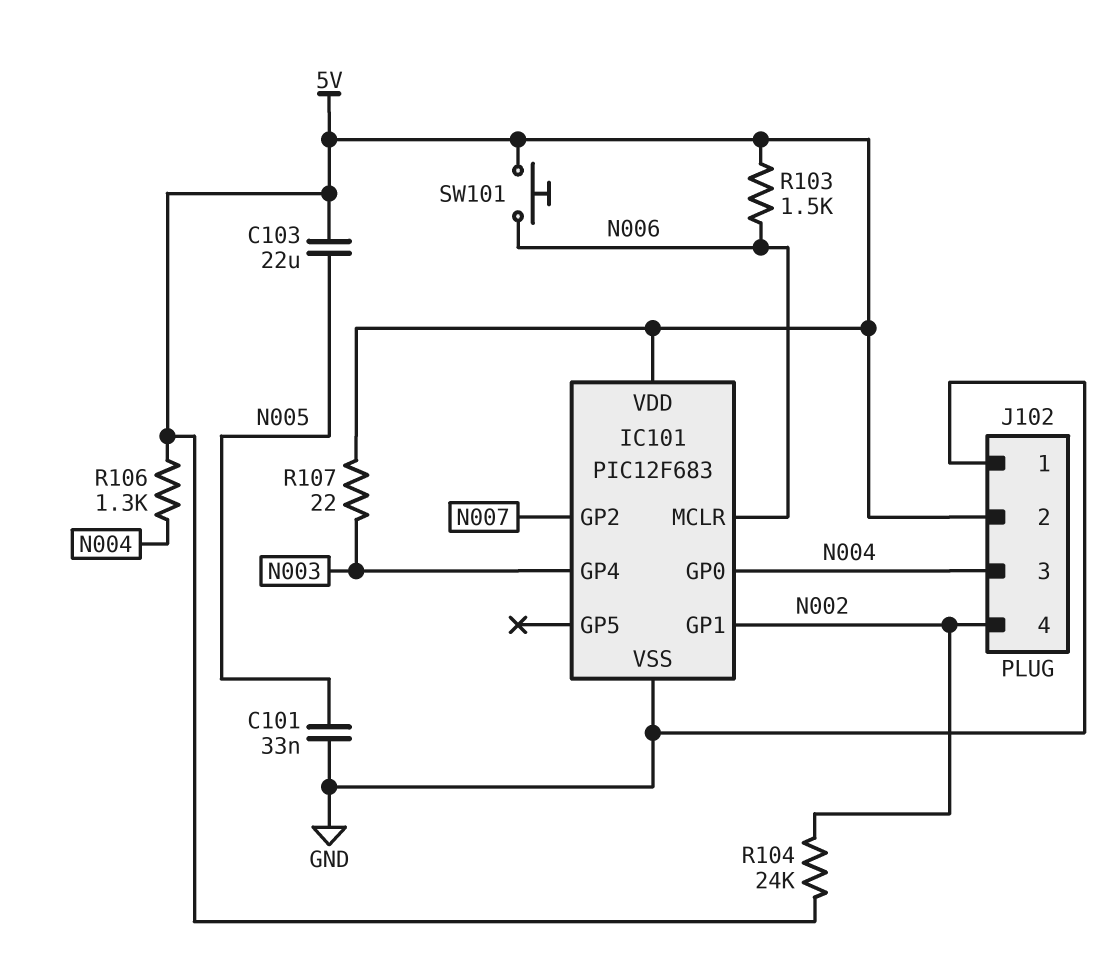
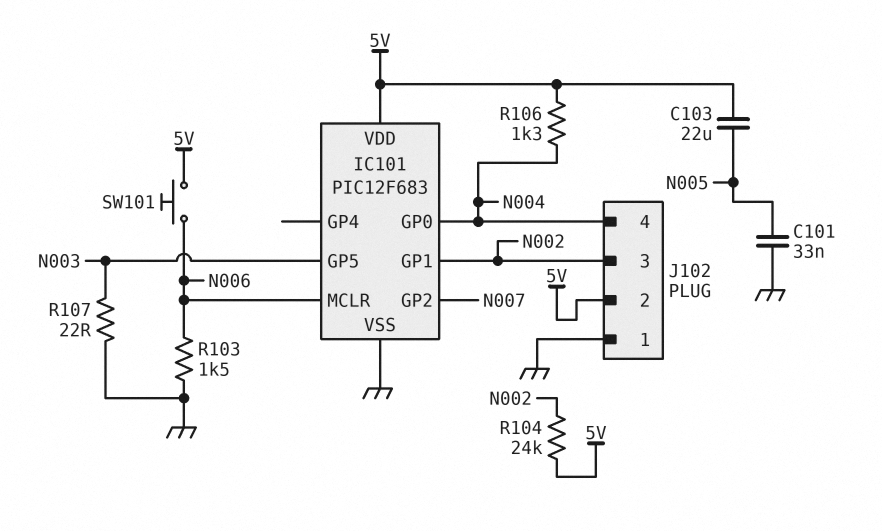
IC101 pin GP4: N003 -> none
IC101 pin GP5: none -> N003
J102 pin 3: N004 -> N002
J102 pin 4: N002 -> N004
R103: 1.5k (5V, N006) -> 1.5k (GND, N006)
R107: 22 (5V, N003) -> 22 (GND, N003)

